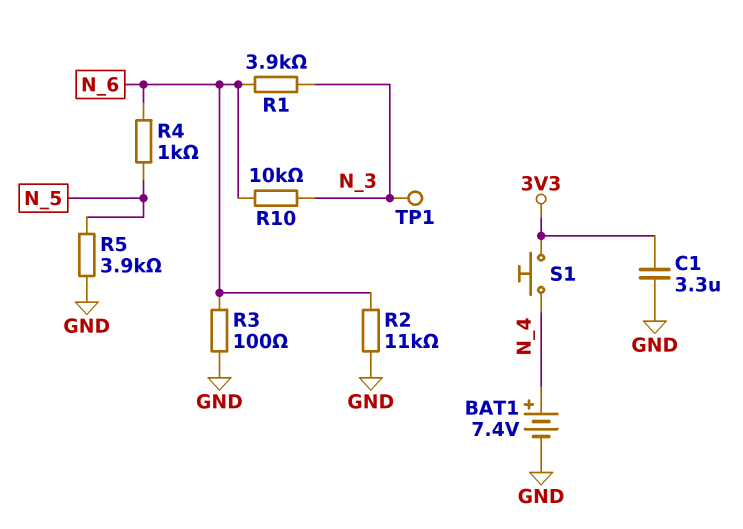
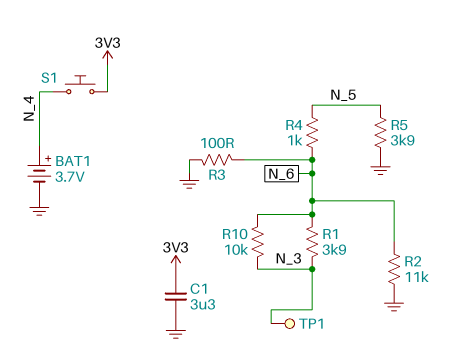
BAT1: 7.4V (plus N_4, minus GND) -> 3.7V (plus N_4, minus GND)

